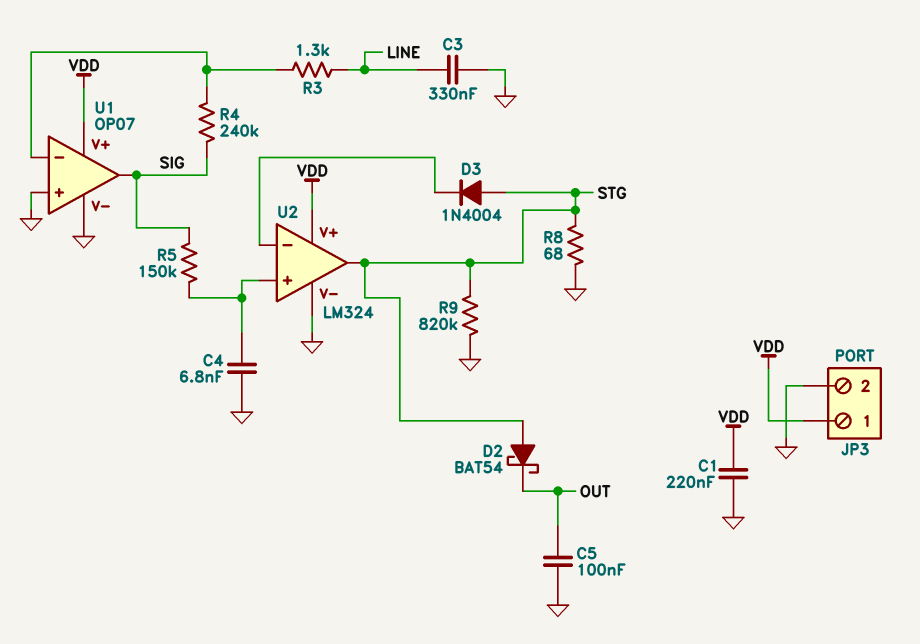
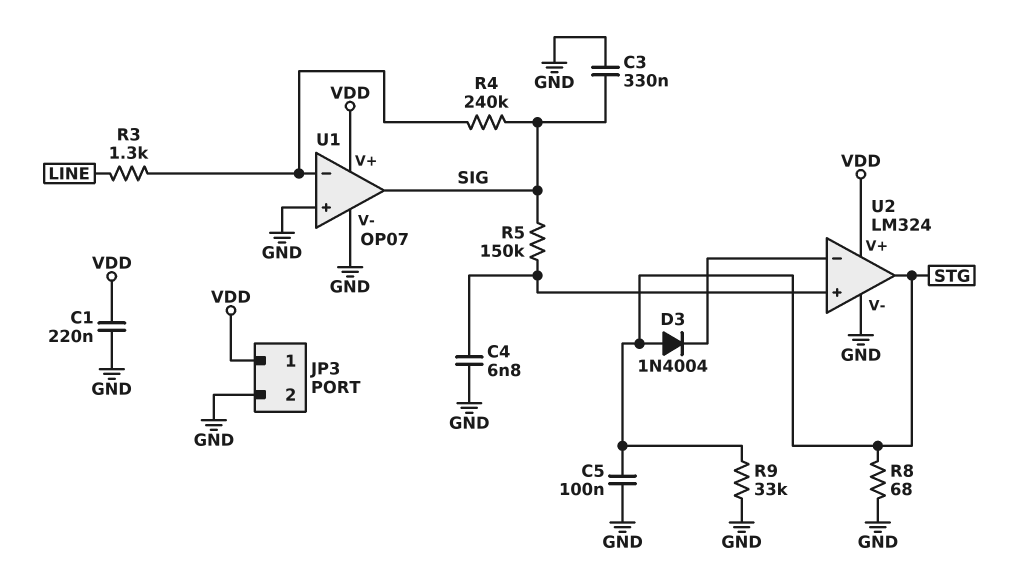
C3: 330nF (GND, LINE) -> 330nF (GND, SIG)
C5: 100nF (GND, OUT) -> 100nF (GND, STG)
D2: schottky BAT54 (A STG, K OUT) -> none
R9: 820k (GND, STG) -> 33k (GND, STG)

